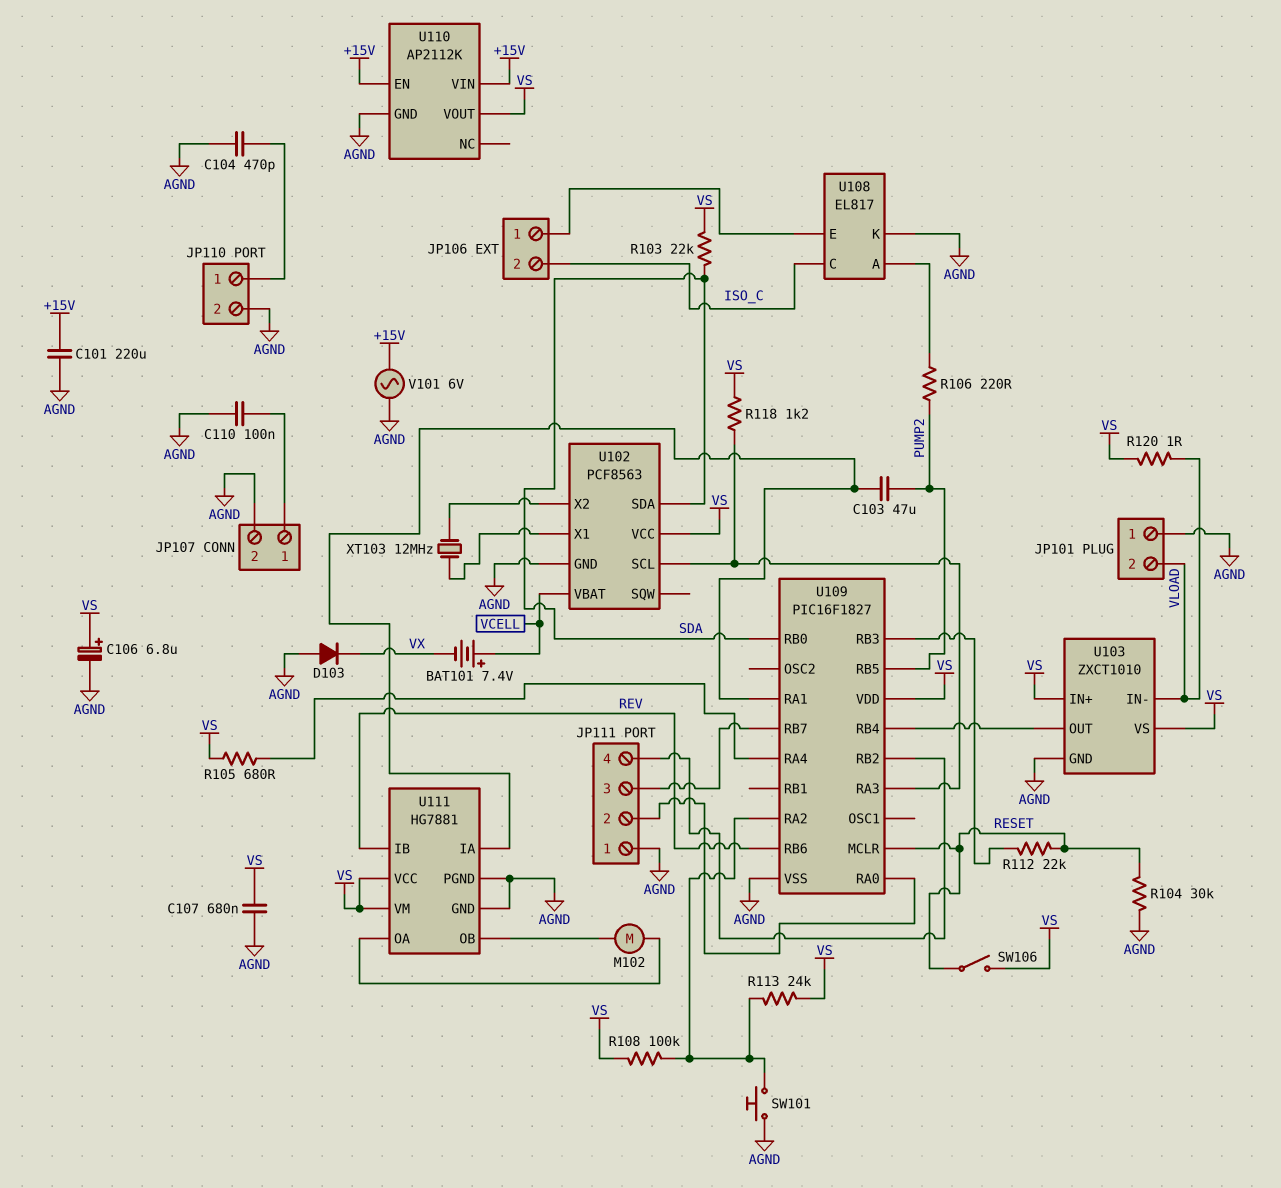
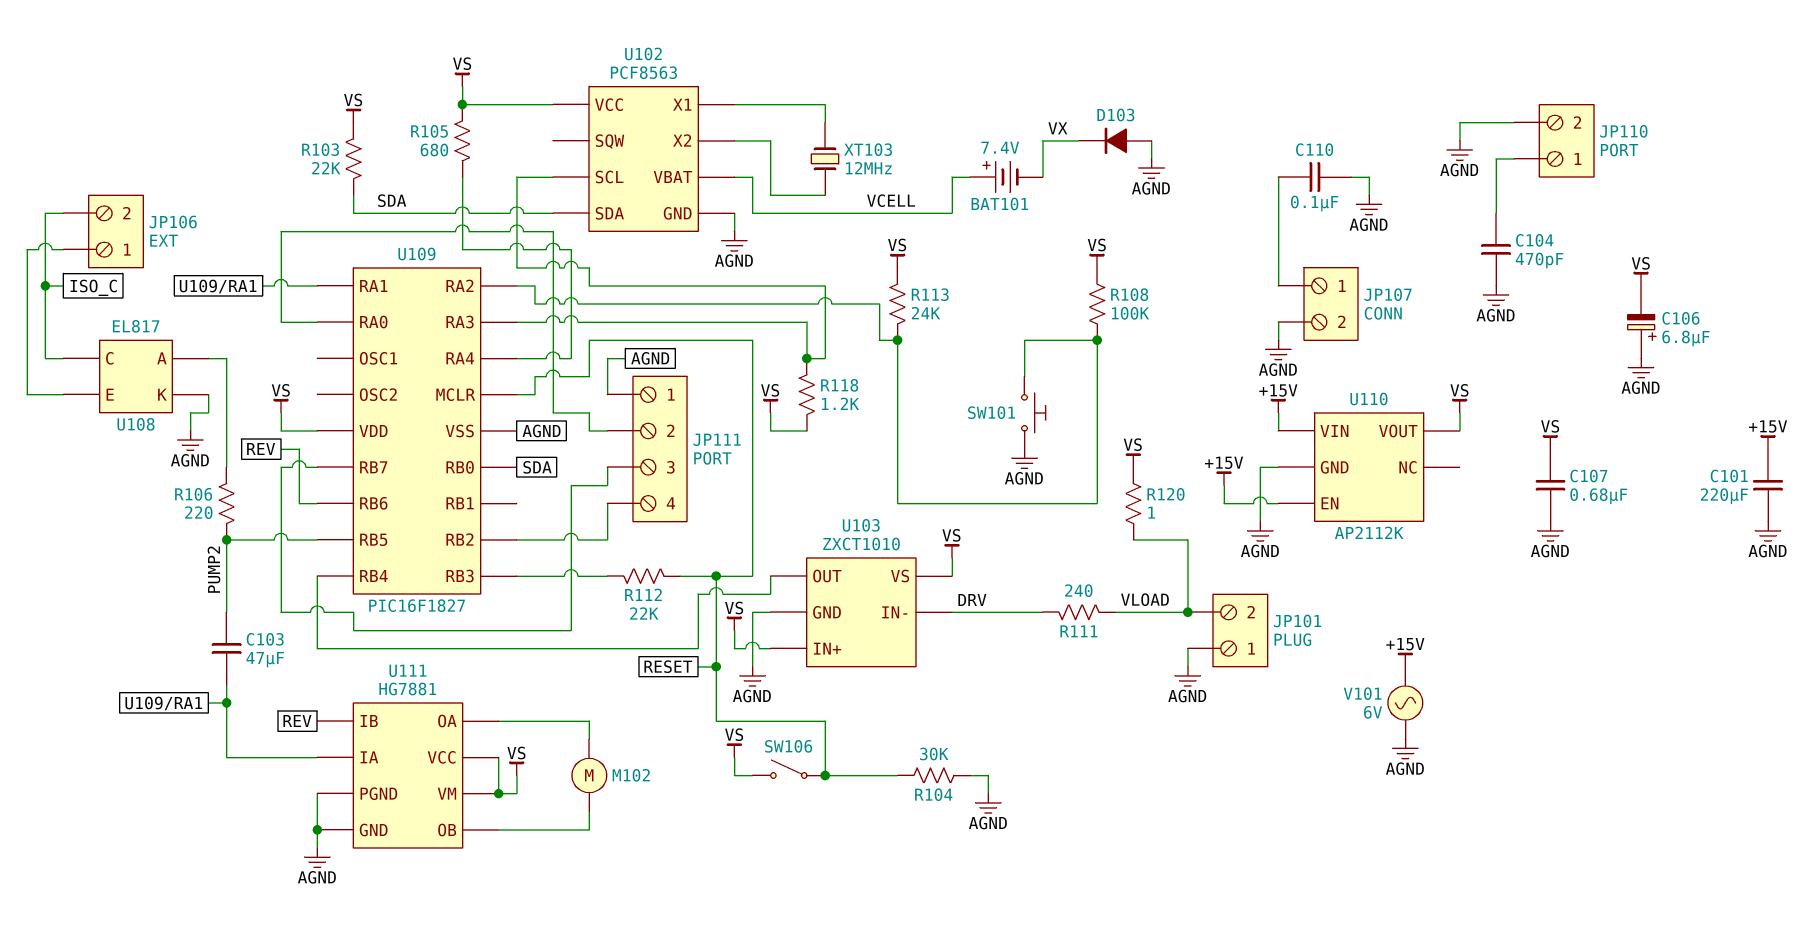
C106: 6.8uF (plus VS, minus AGND) -> 6.8uF (plus AGND, minus VS)
R111: none -> 240 (DRV, VLOAD)
U103 pin IN-: VLOAD -> DRV

